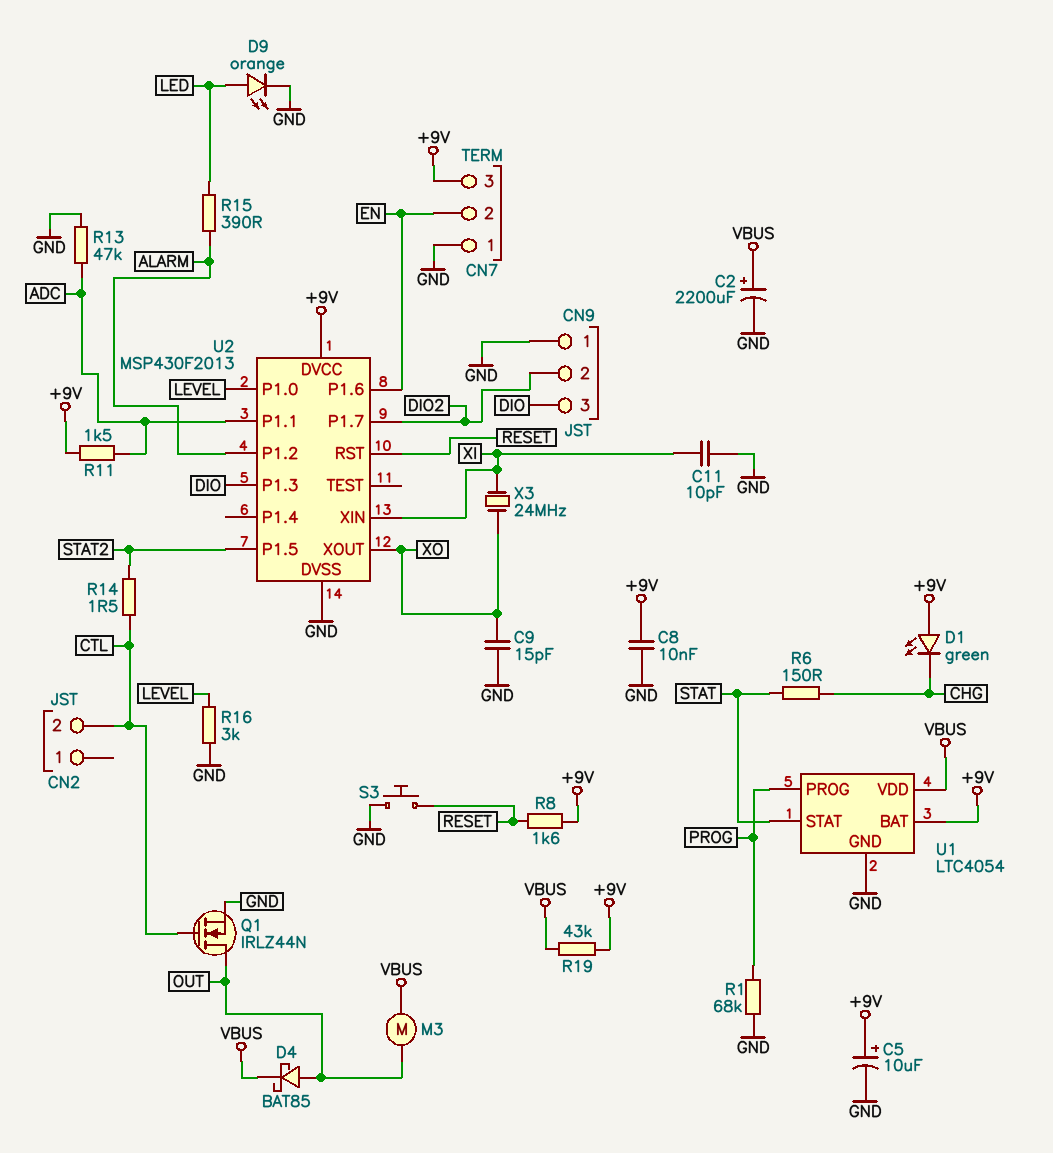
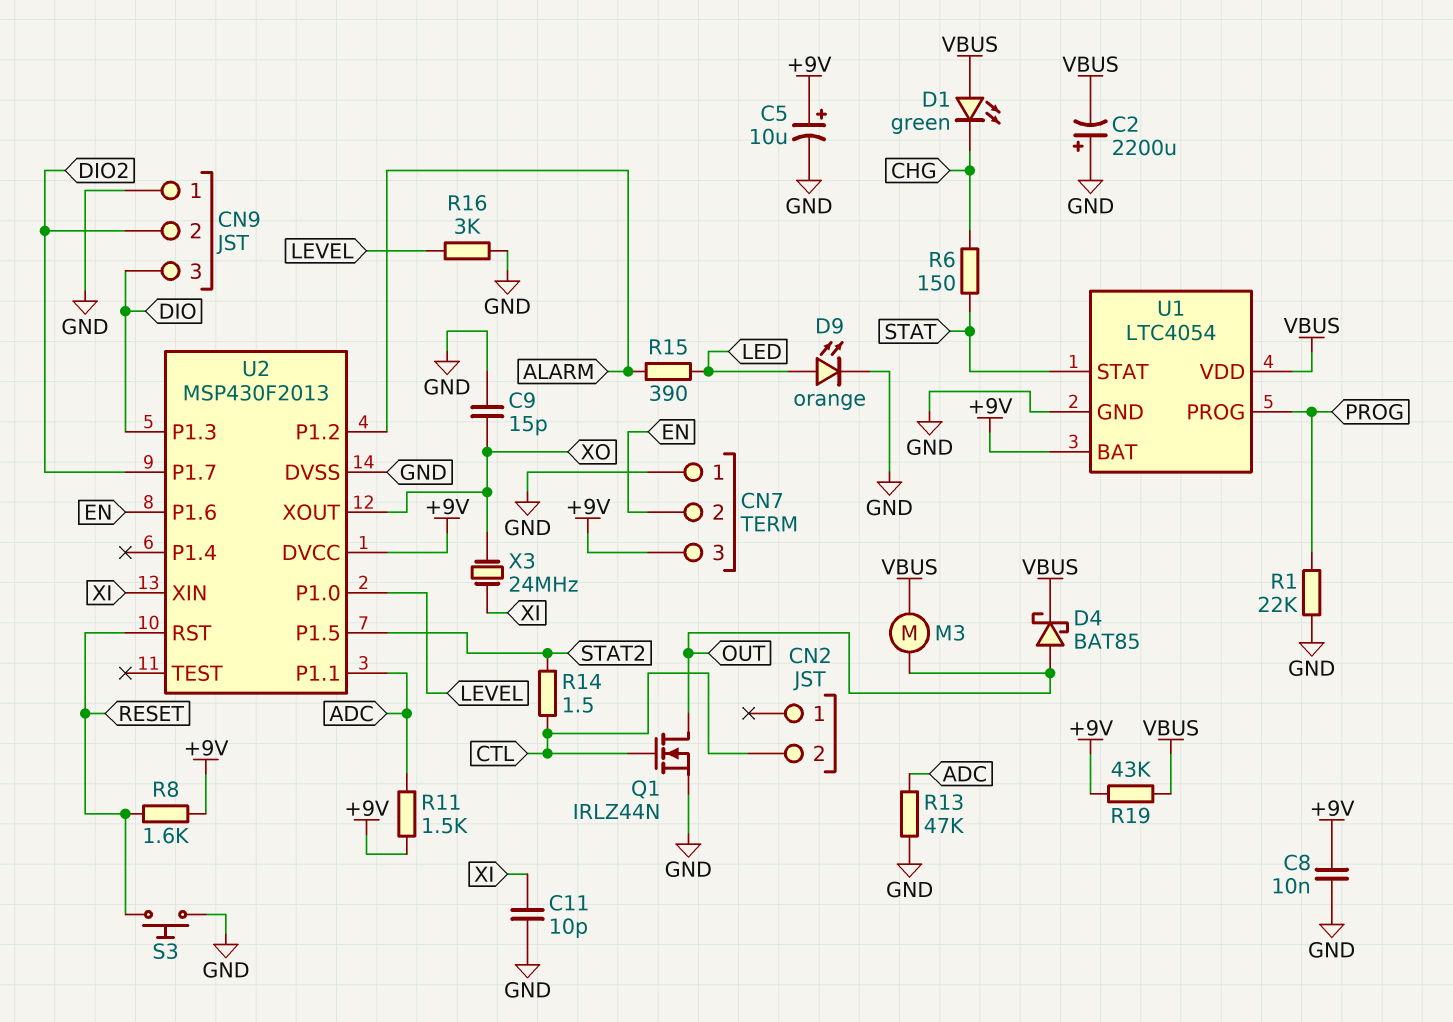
C2: 2200uF (plus VBUS, minus GND) -> 2200uF (plus GND, minus VBUS)
D1: LED green (A +9V, K CHG) -> LED green (A VBUS, K CHG)
R1: 68k (GND, PROG) -> 22k (GND, PROG)

